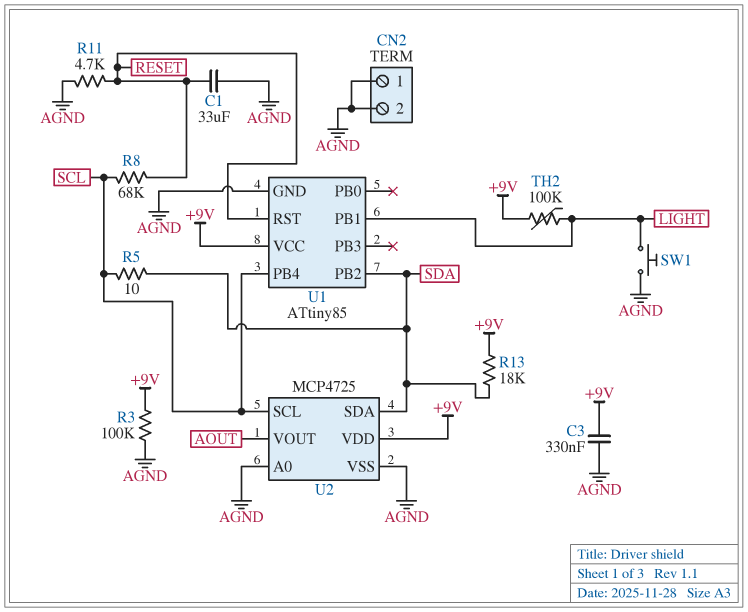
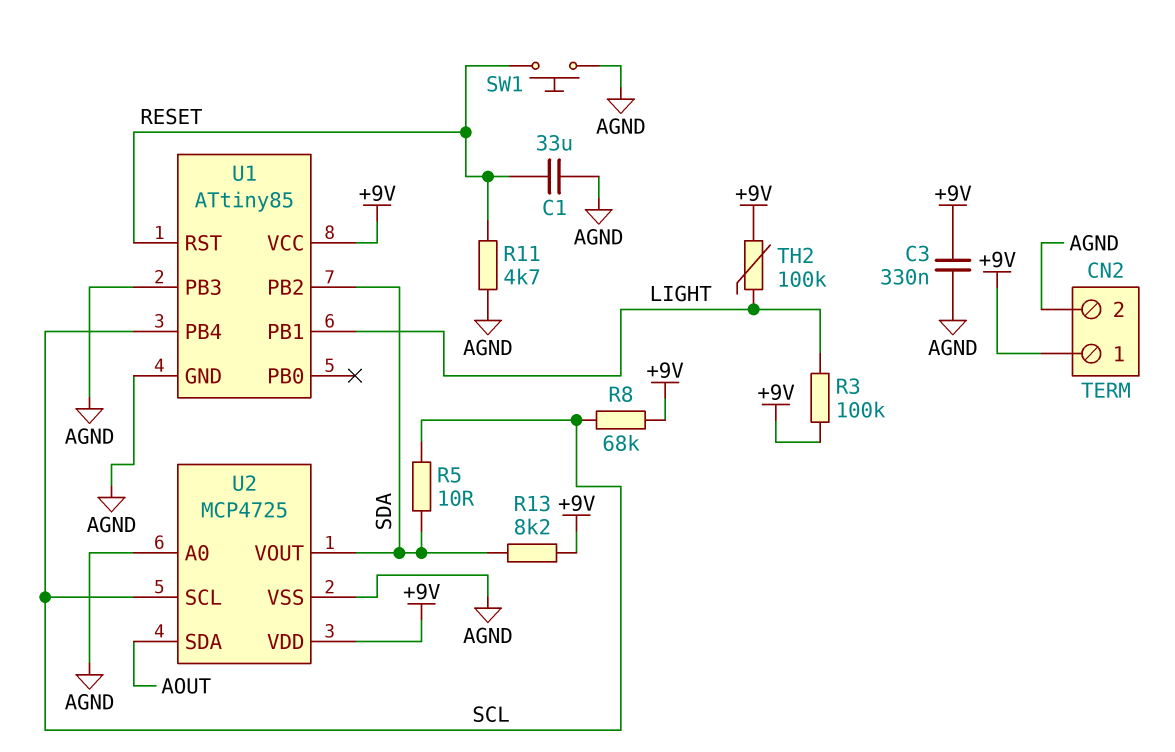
CN2 pin 1: AGND -> +9V
R3: 100k (+9V, AGND) -> 100k (+9V, LIGHT)
R8: 68k (RESET, SCL) -> 68k (+9V, SCL)
R13: 18k (+9V, SDA) -> 8.2k (+9V, SDA)
SW1: button (AGND, LIGHT) -> button (AGND, RESET)
U1 pin PB3: none -> AGND
U2 pin SDA: SDA -> AOUT
U2 pin VOUT: AOUT -> SDA

